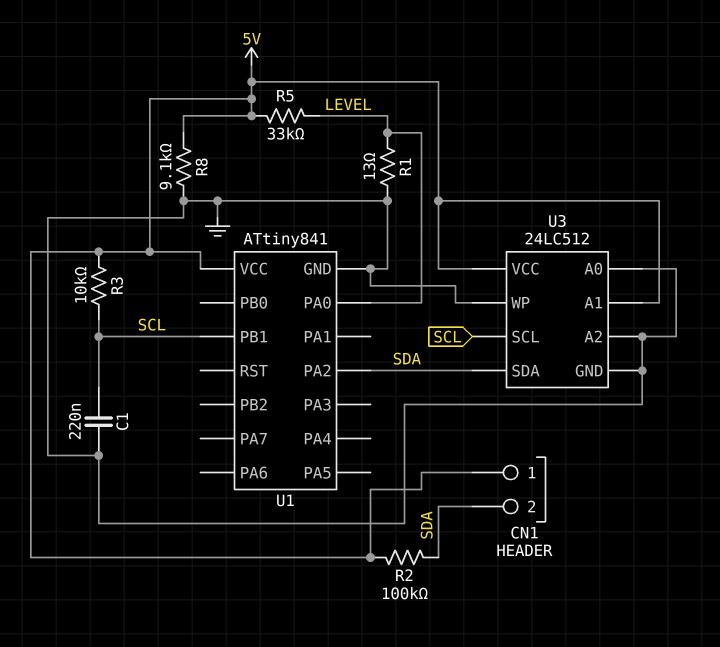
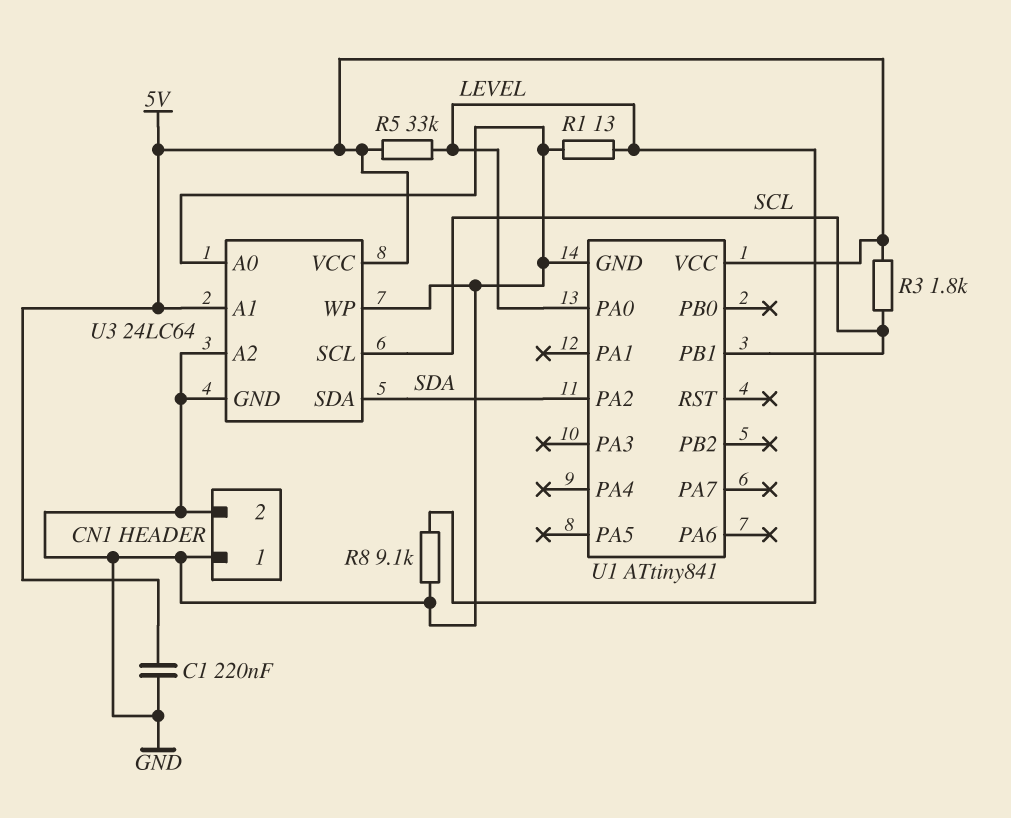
C1: 220nF (GND, SCL) -> 220nF (5V, GND)
CN1 pin 1: 5V -> GND
CN1 pin 2: SDA -> GND
R2: 100k (5V, SDA) -> none
R3: 10k (5V, SCL) -> 1.8k (5V, SCL)
R8: 9.1k (5V, GND) -> 9.1k (GND, LEVEL)
U3: 24LC512 -> 24LC64

